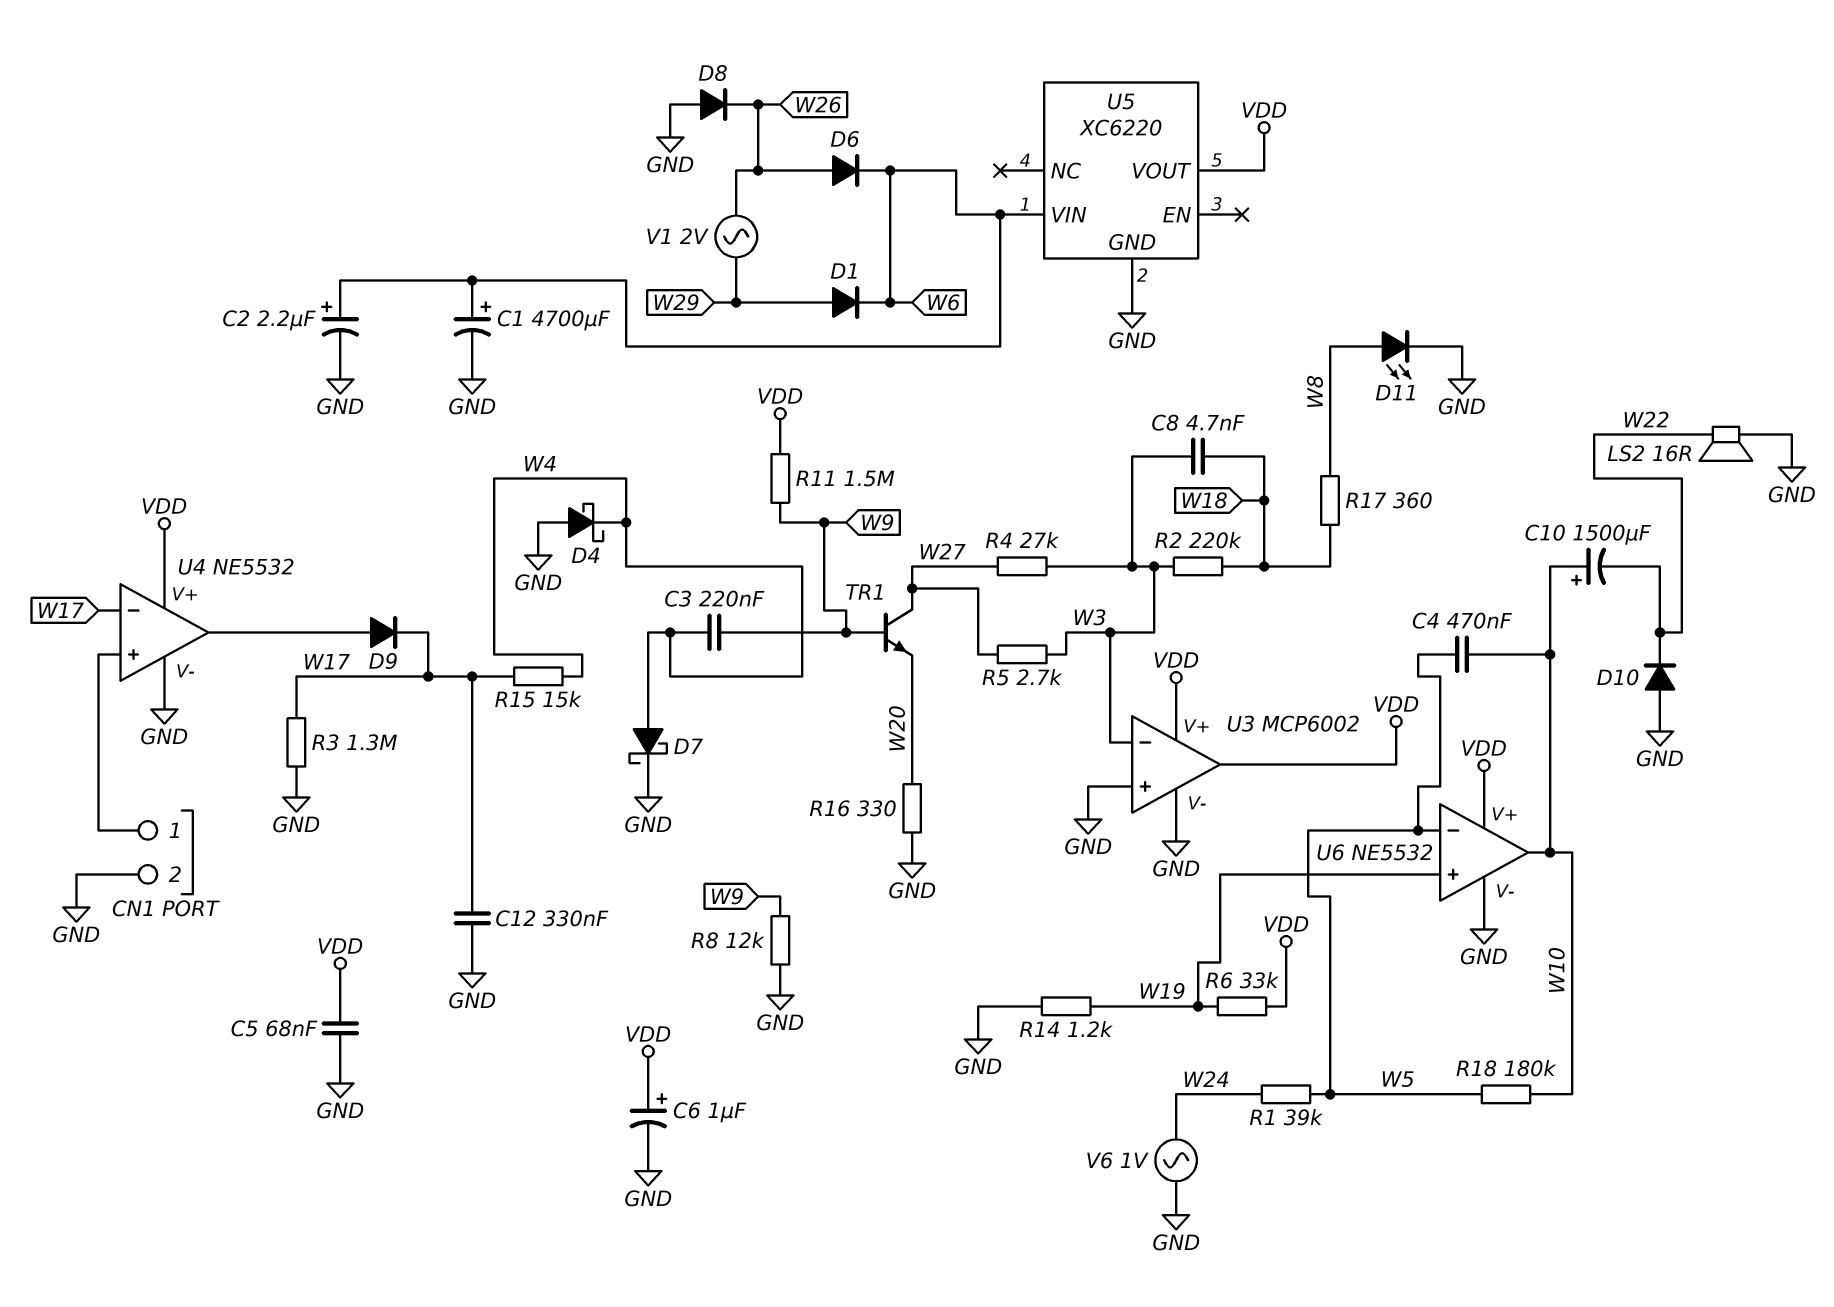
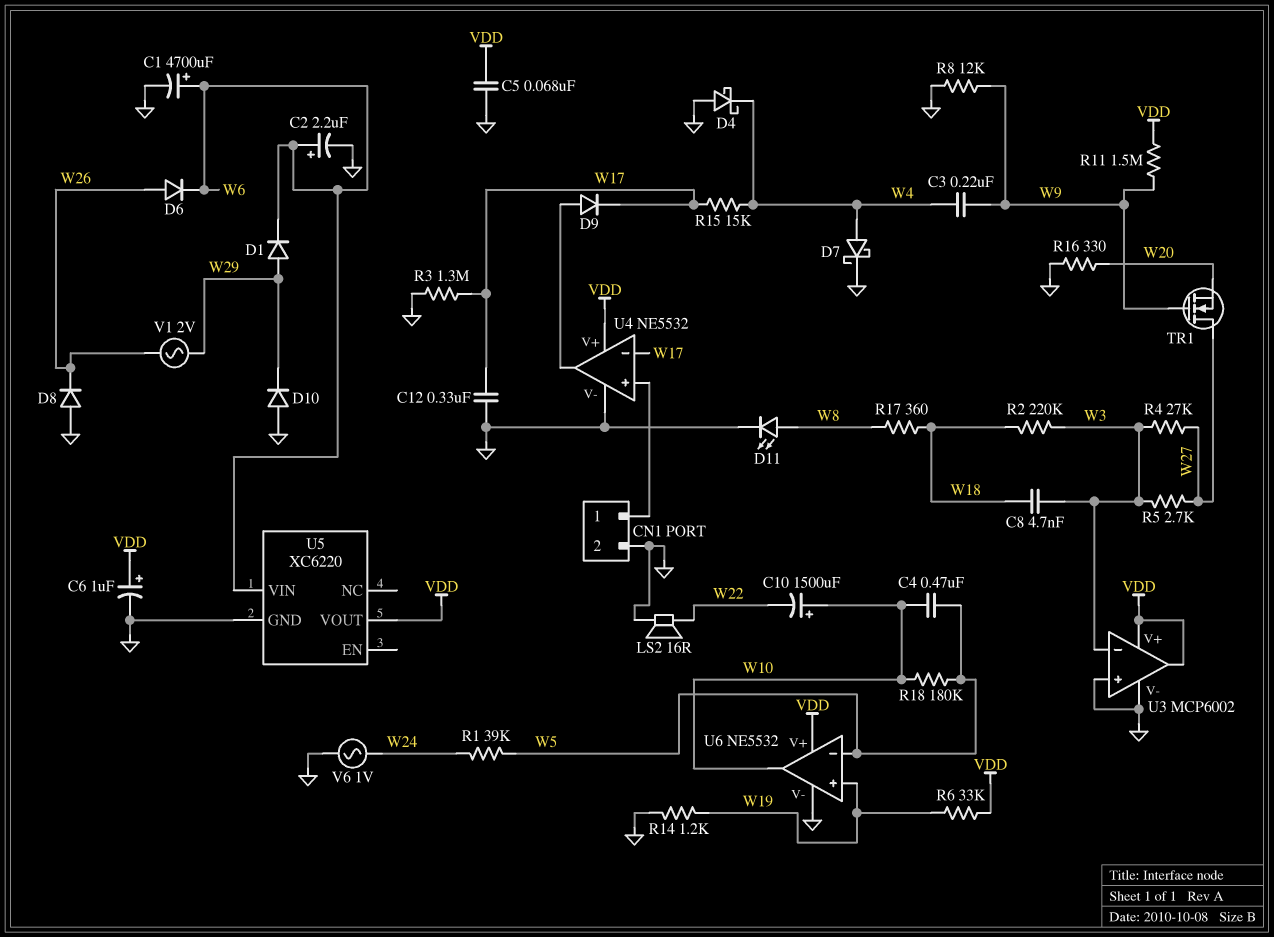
D10: diode (A GND, K W22) -> diode (A GND, K W29)
TR1: NPN (B W9, C W27, E W20) -> NMOS (G W9, D W27, S W20)

